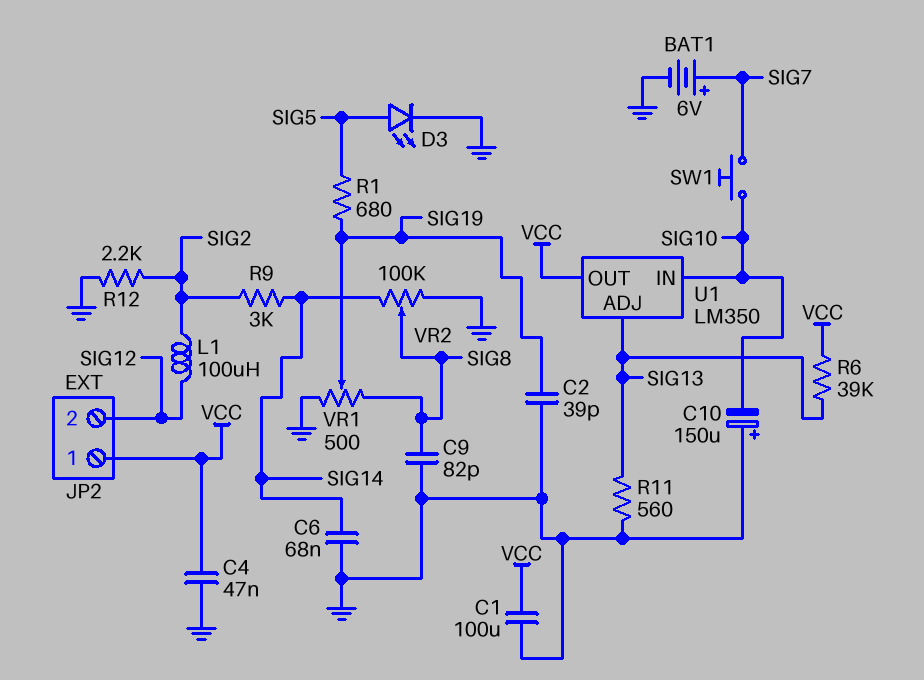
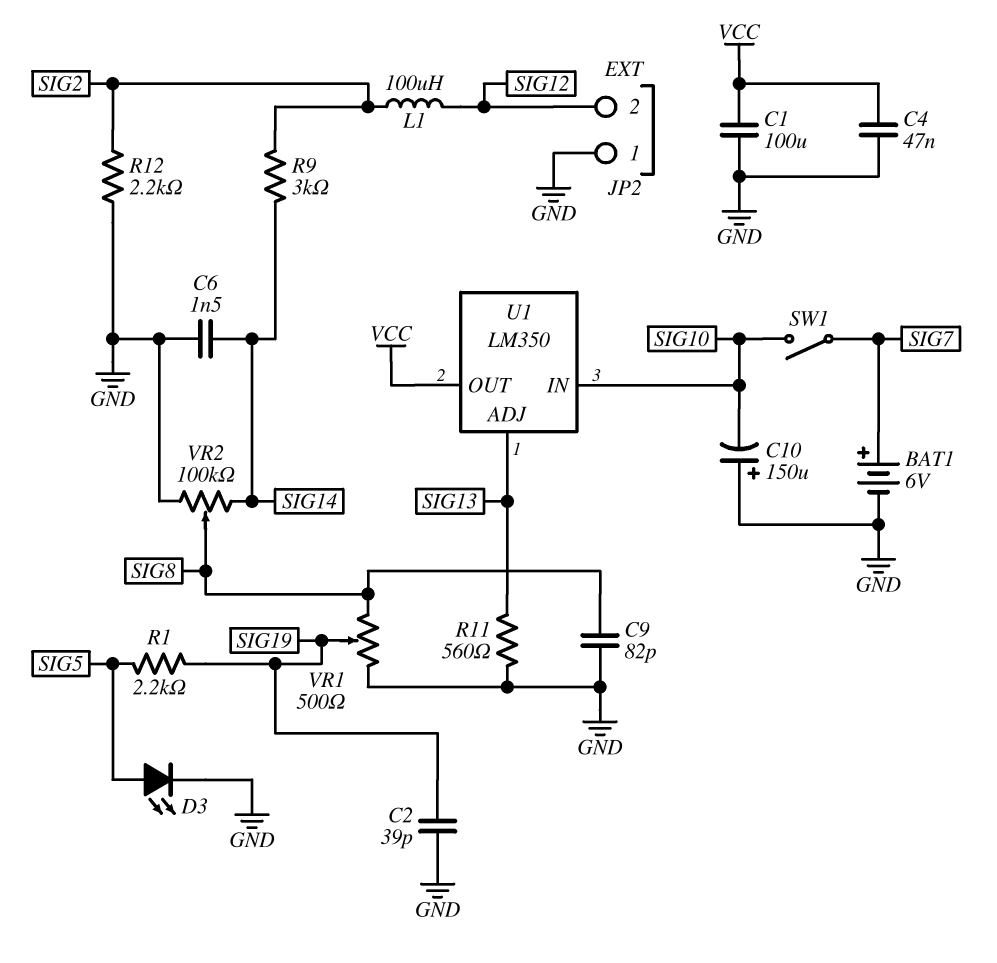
C6: 68nF (GND, SIG14) -> 1.5nF (GND, SIG14)
JP2 pin 1: VCC -> GND
R1: 680 (SIG5, SIG19) -> 2.2k (SIG5, SIG19)
R6: 39k (SIG13, VCC) -> none
SW1: button (SIG7, SIG10) -> switch (SIG7, SIG10)

